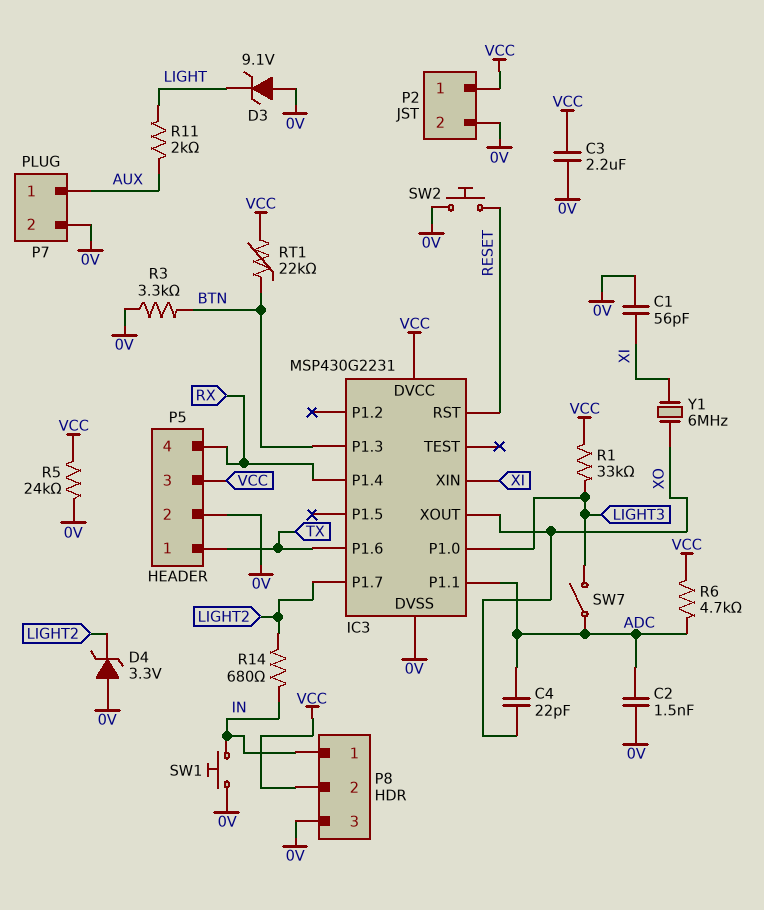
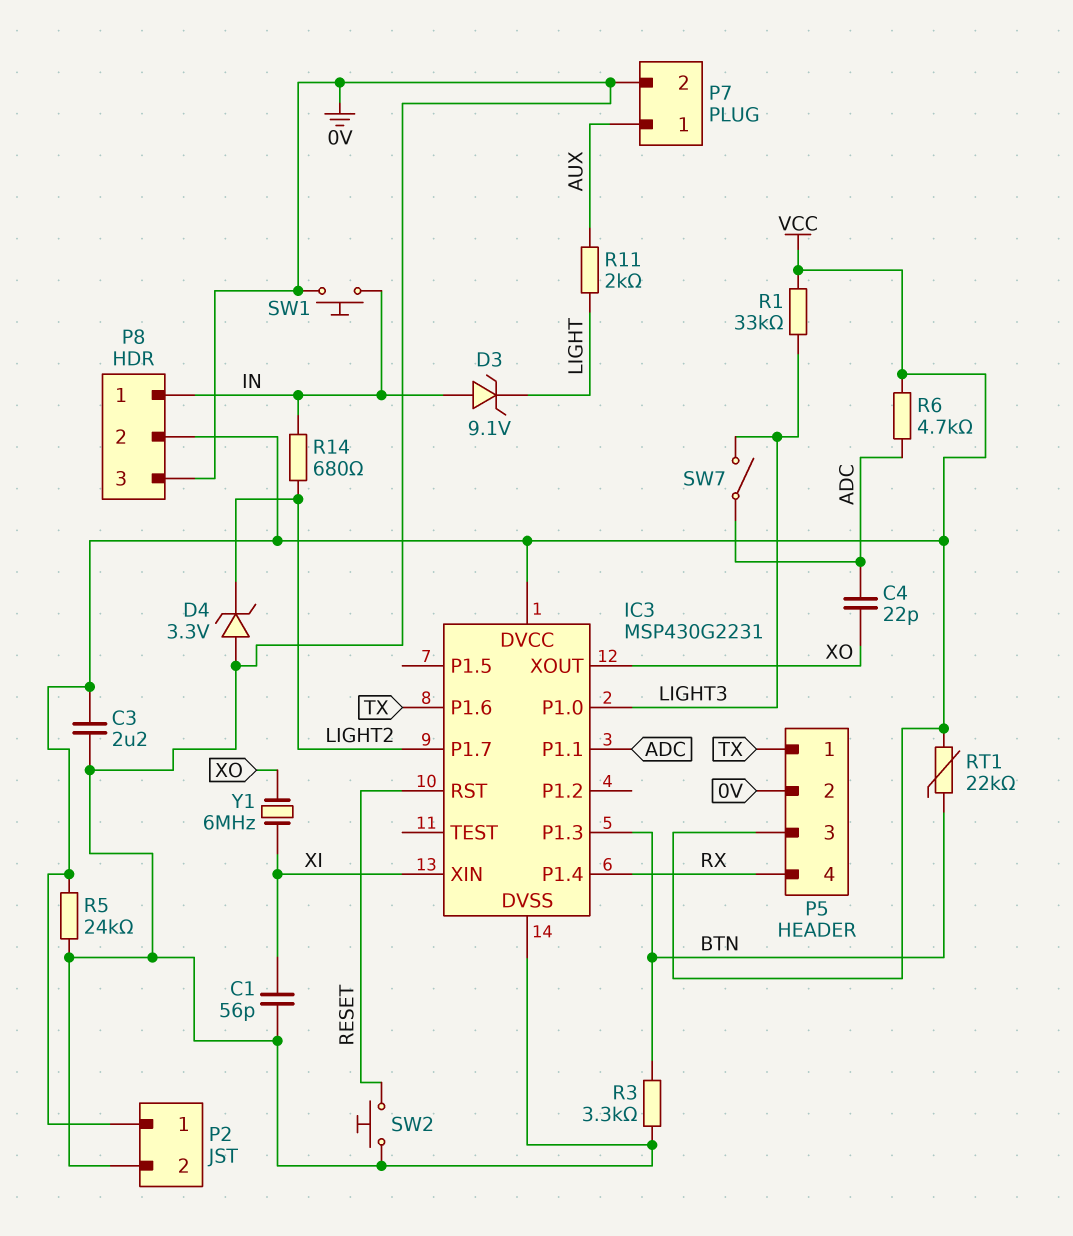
C2: 1.5nF (0V, ADC) -> none
D3: zener 9.1V (A 0V, K LIGHT) -> zener 9.1V (A IN, K LIGHT)

